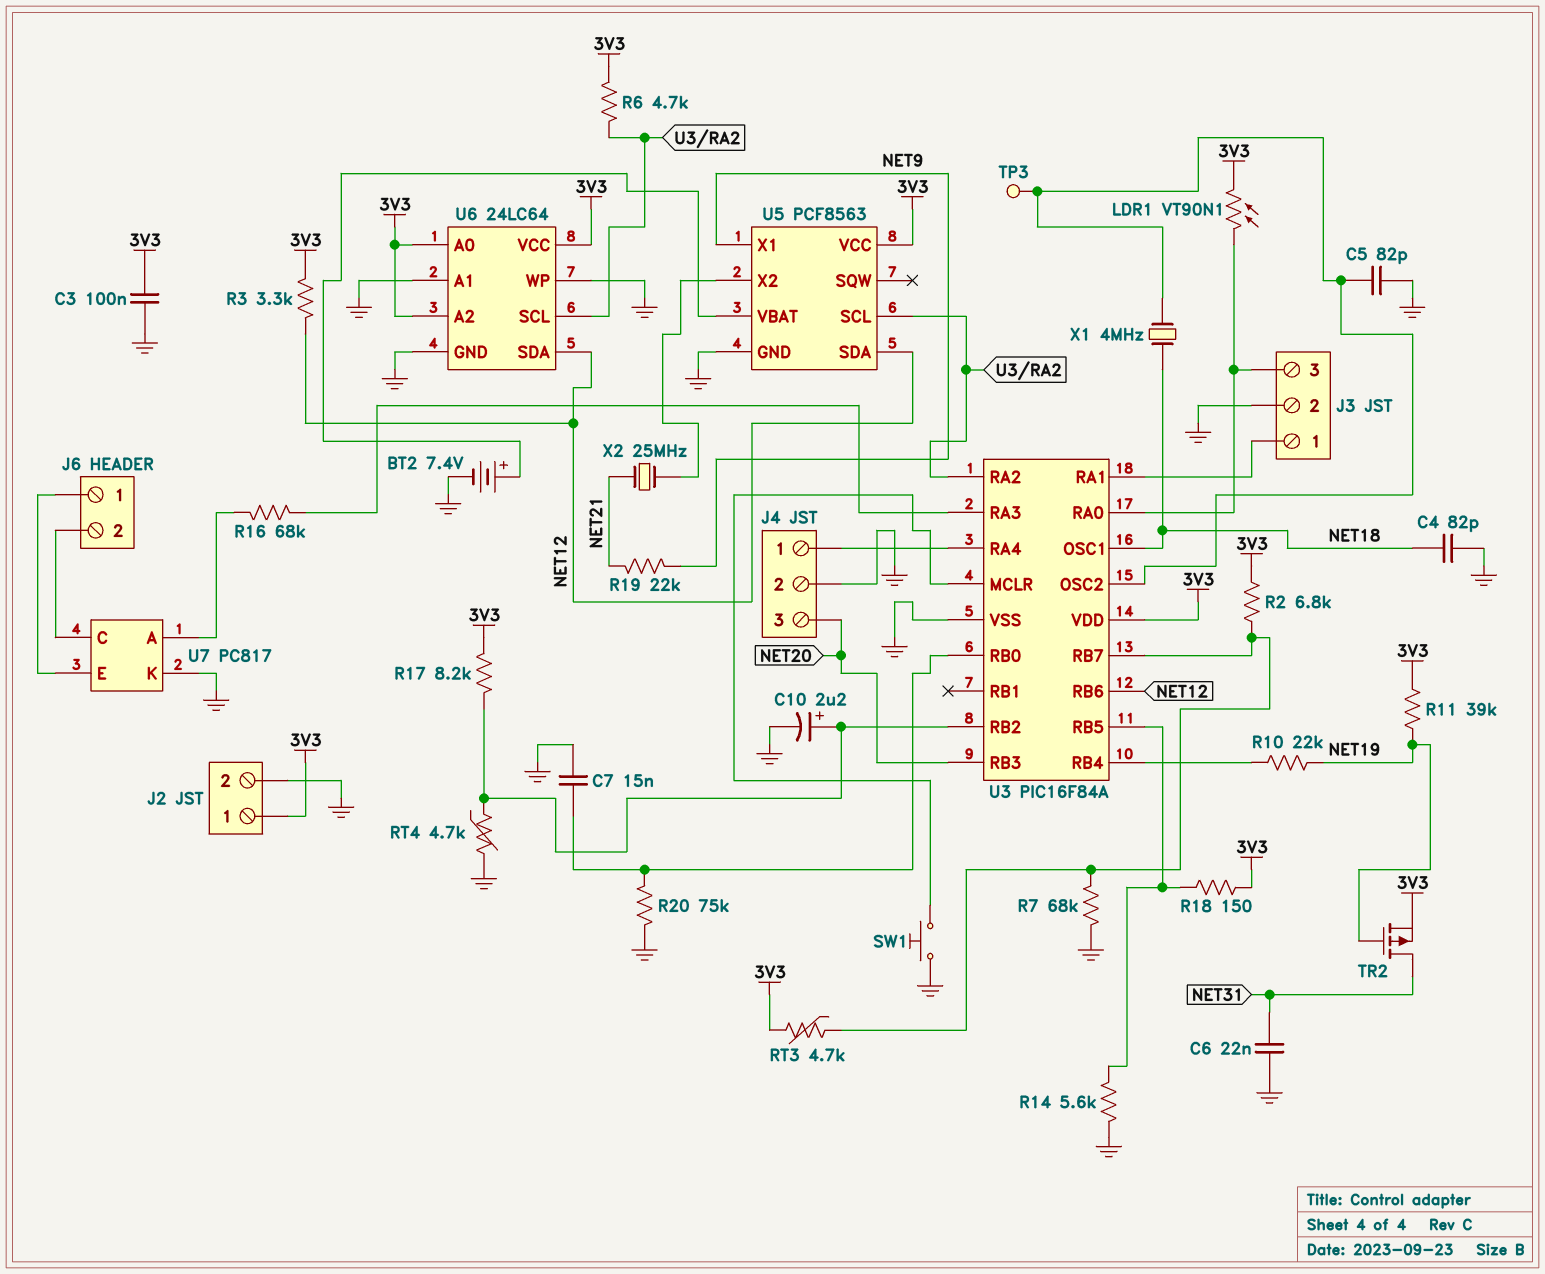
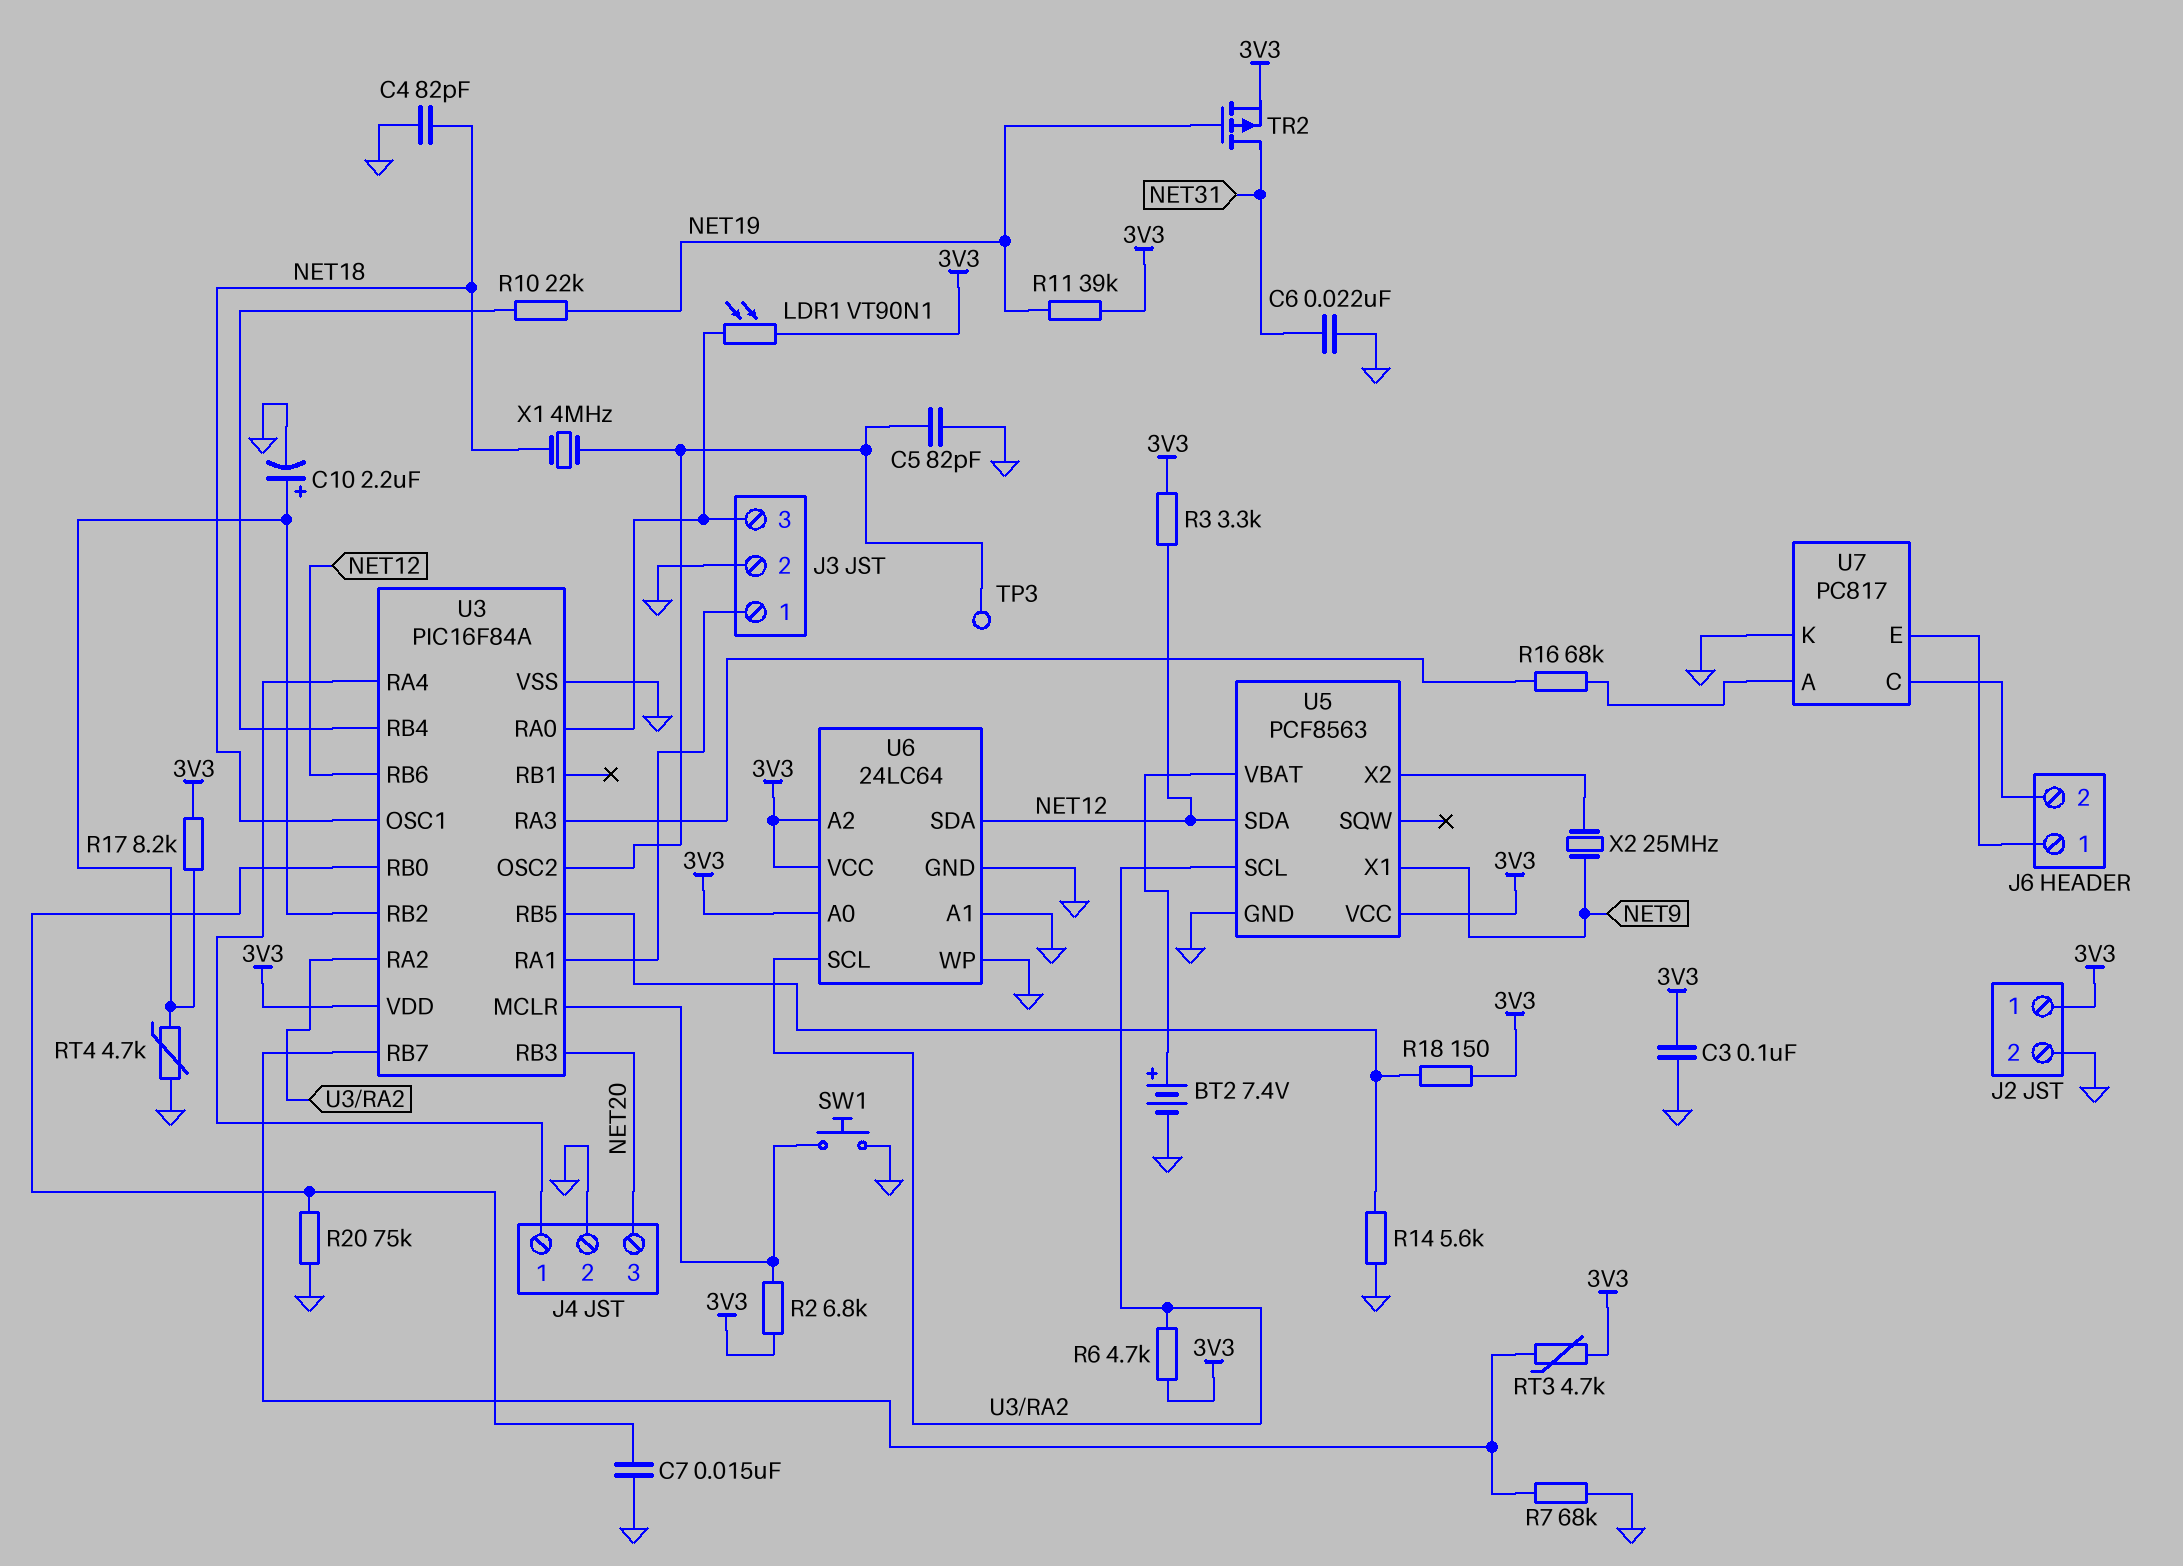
R2: 6.8k (3V3, U3/RB7) -> 6.8k (3V3, U3/MCLR)
R19: 22k (NET9, NET21) -> none
X2: 25MHz (NET21, U5/X2) -> 25MHz (NET9, U5/X2)

